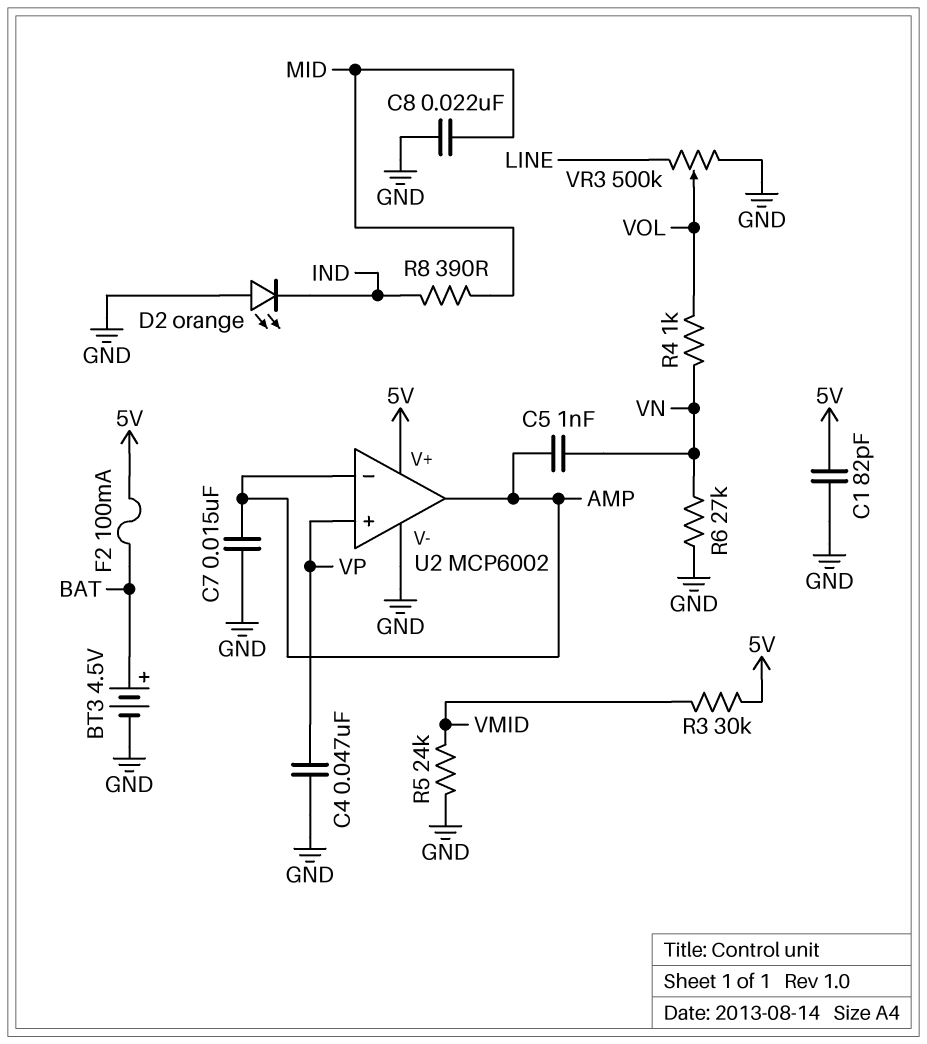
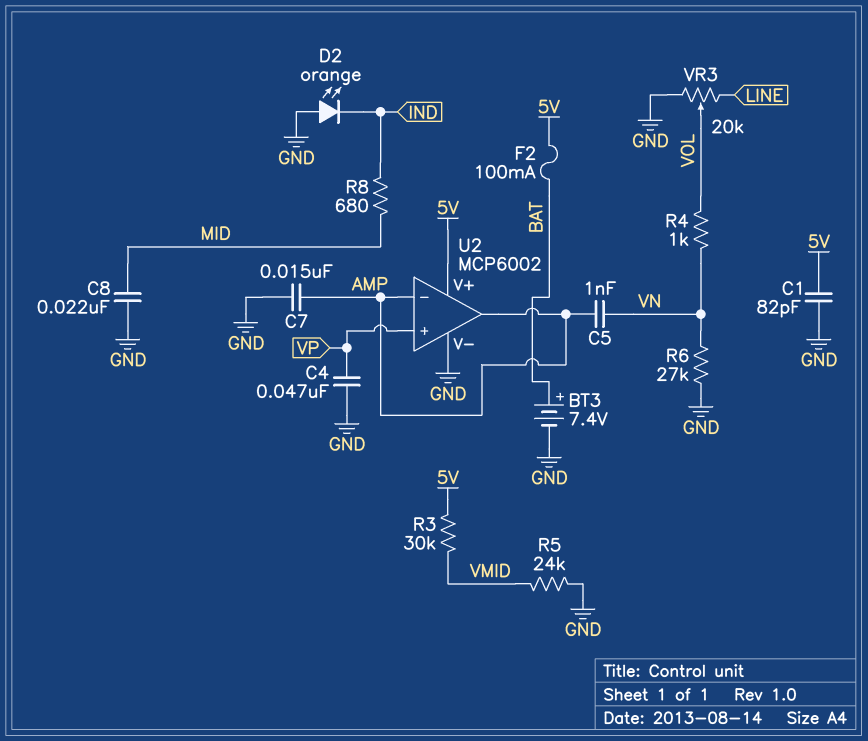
BT3: 4.5V (plus BAT, minus GND) -> 7.4V (plus BAT, minus GND)
R8: 390 (IND, MID) -> 680 (IND, MID)
VR3: 500k (GND, LINE, wiper VOL) -> 20k (GND, LINE, wiper VOL)

